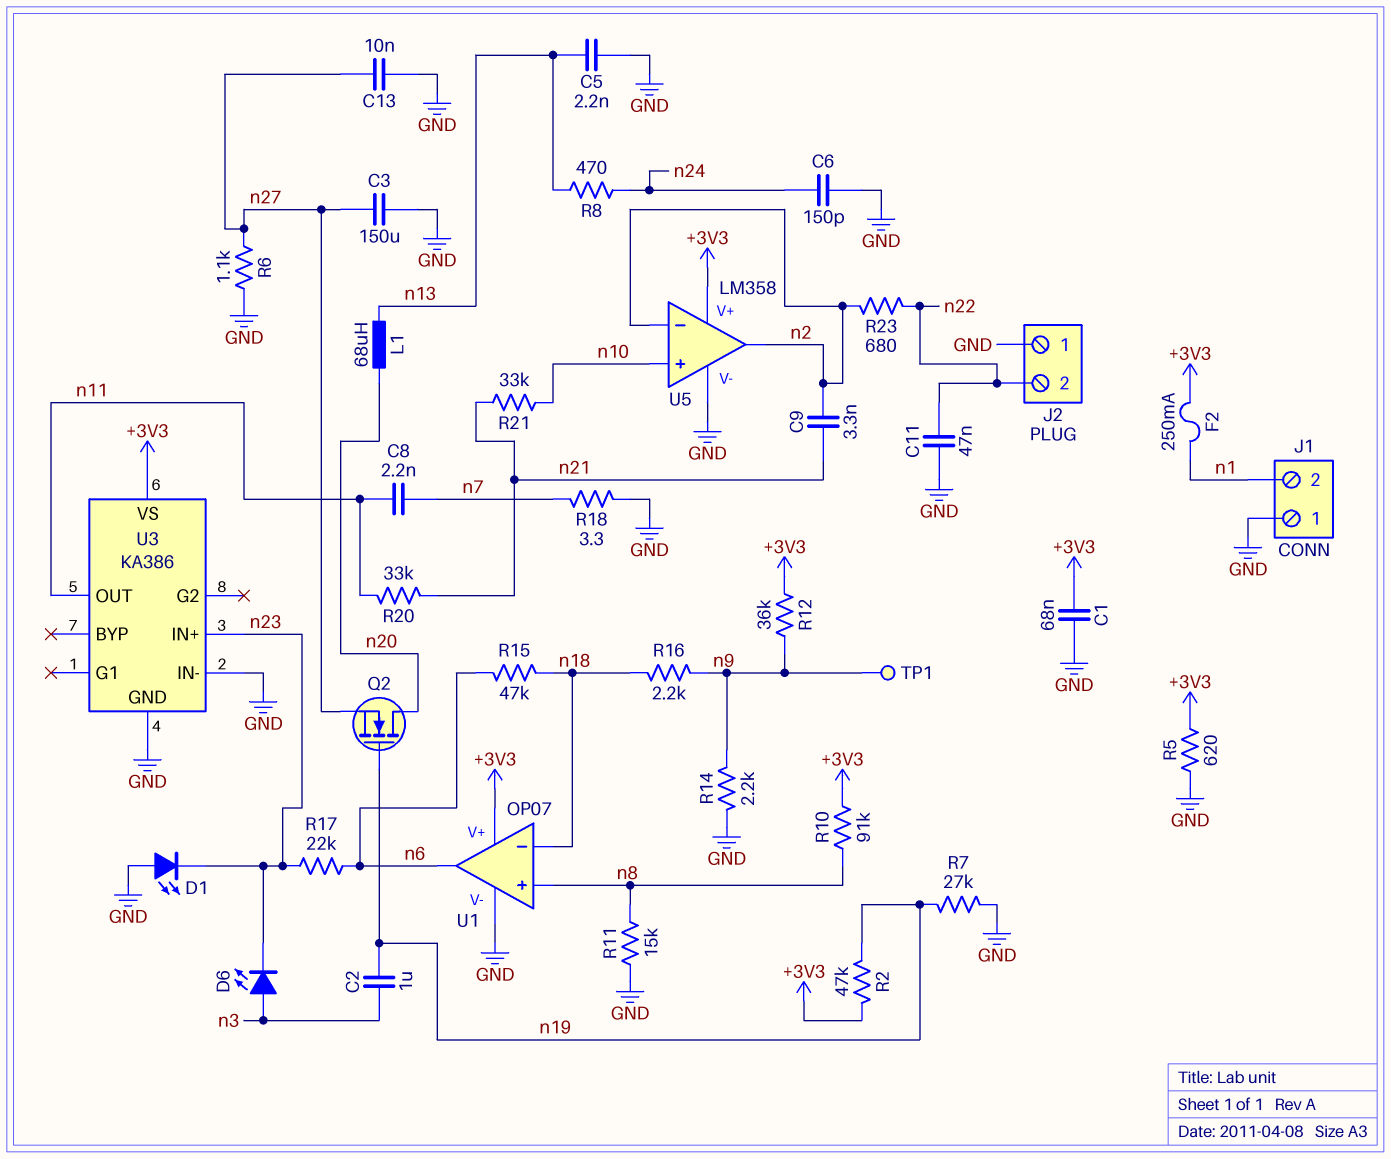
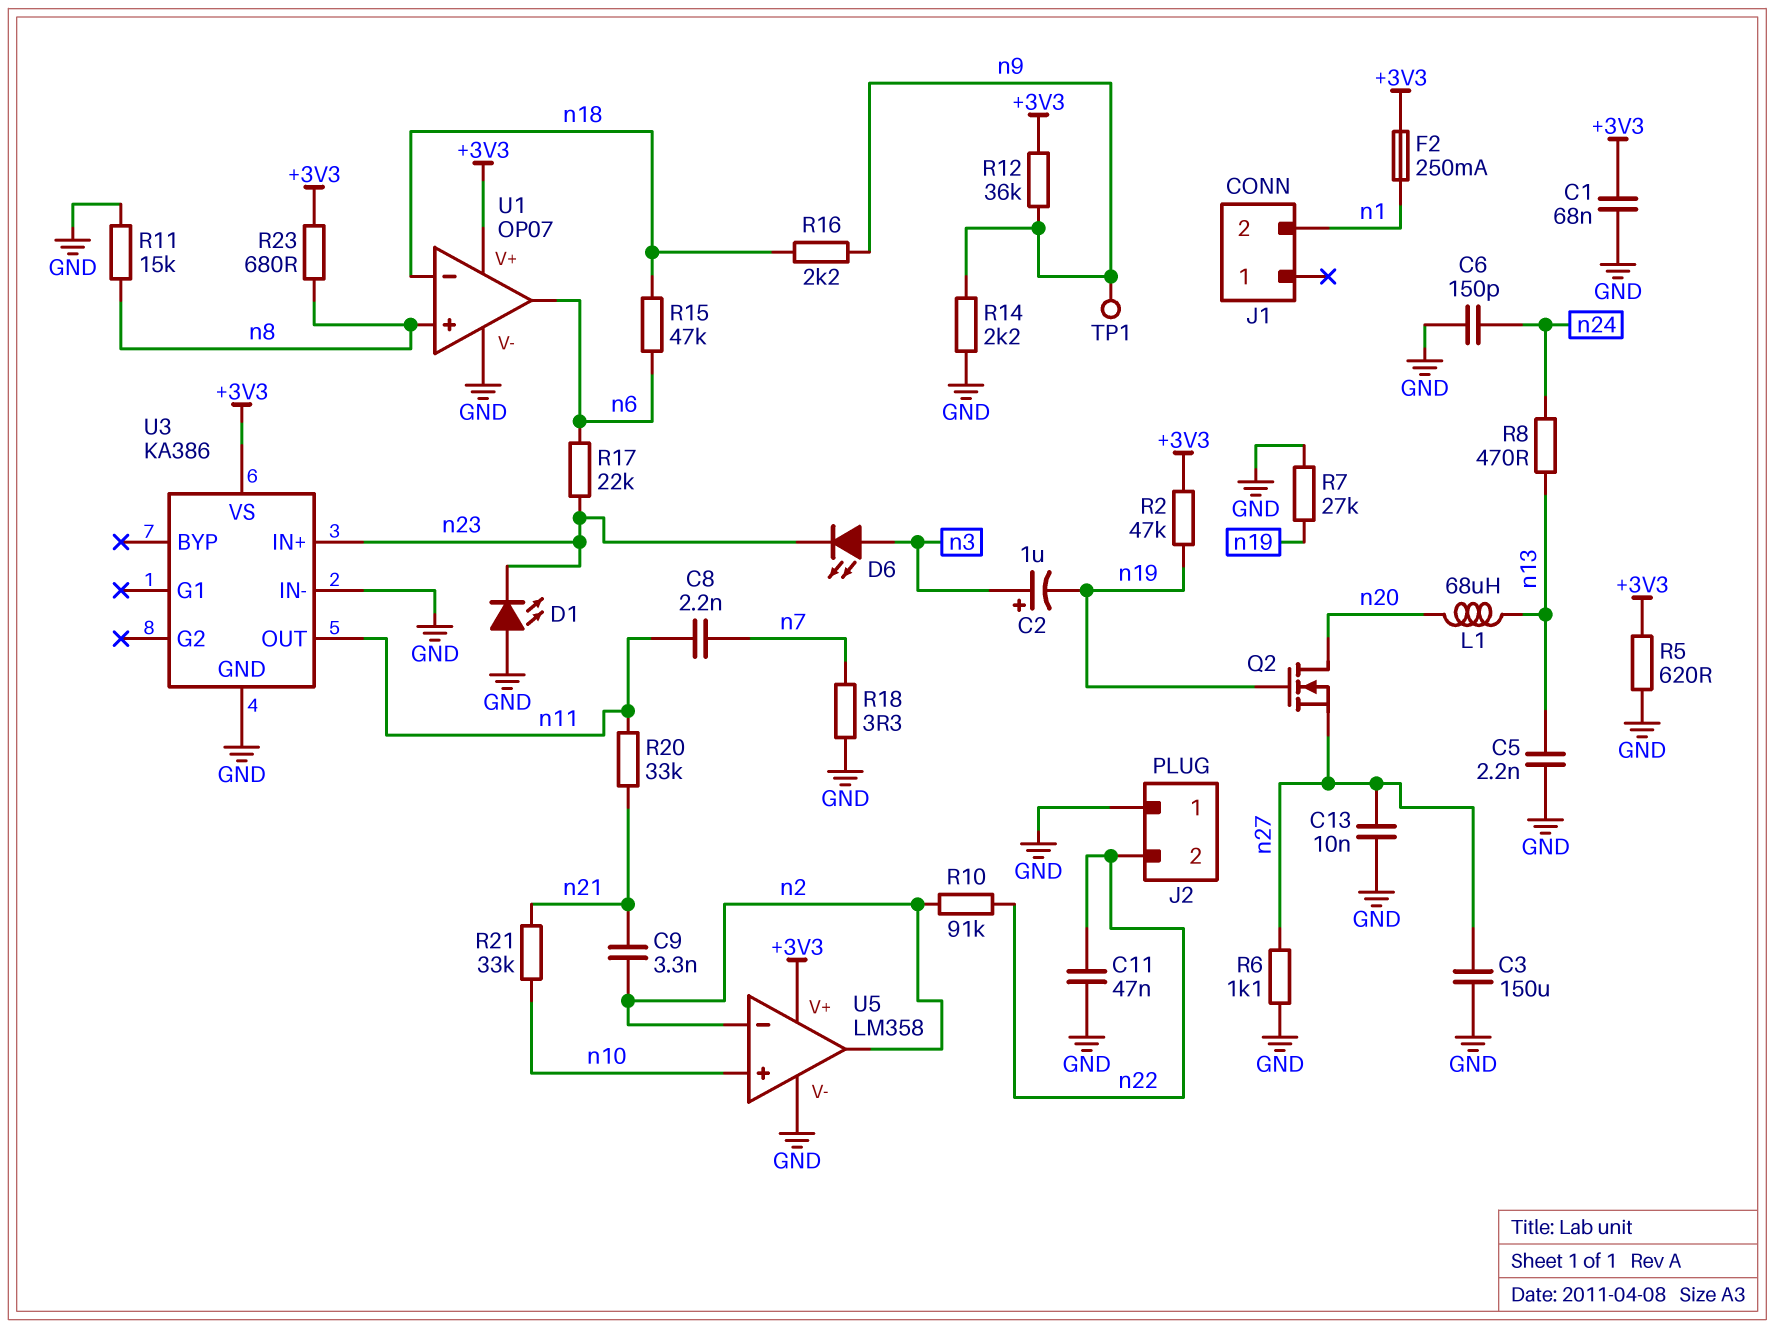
C2: 1uF (n3, n19) -> 1uF (plus n3, minus n19)
J1 pin 1: GND -> none
R10: 91k (+3V3, n8) -> 91k (n2, n22)
R23: 680 (n2, n22) -> 680 (+3V3, n8)

